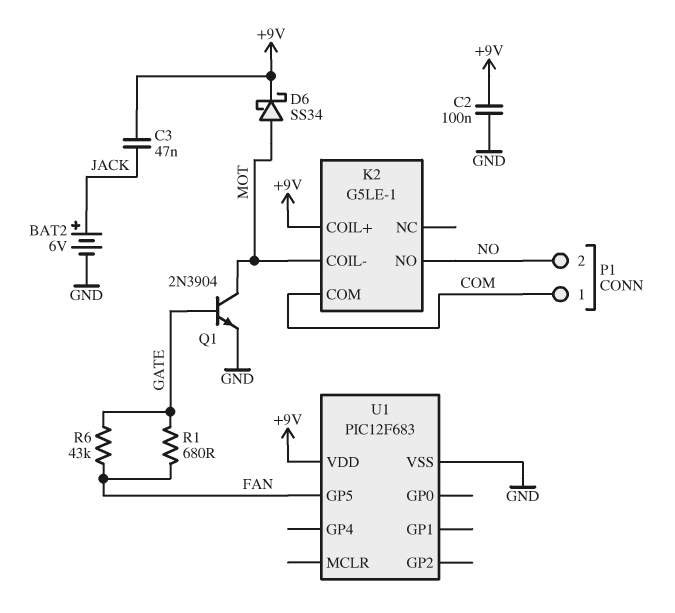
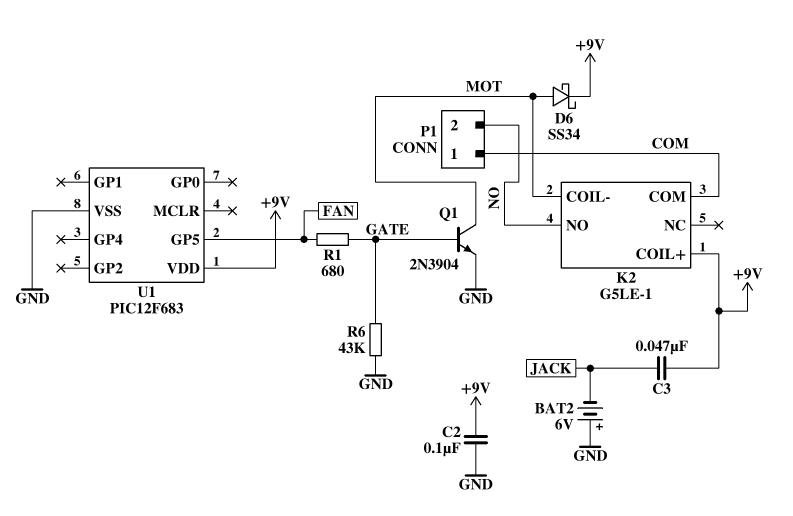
BAT2: 6V (plus JACK, minus GND) -> 6V (plus GND, minus JACK)
R6: 43k (FAN, GATE) -> 43k (GATE, GND)

